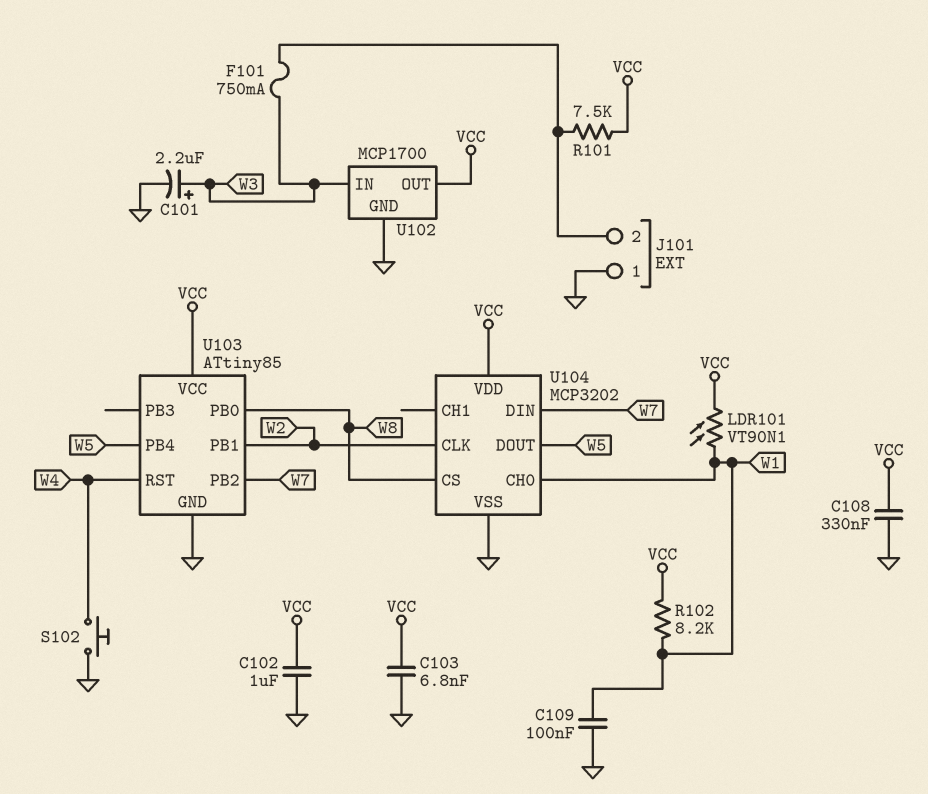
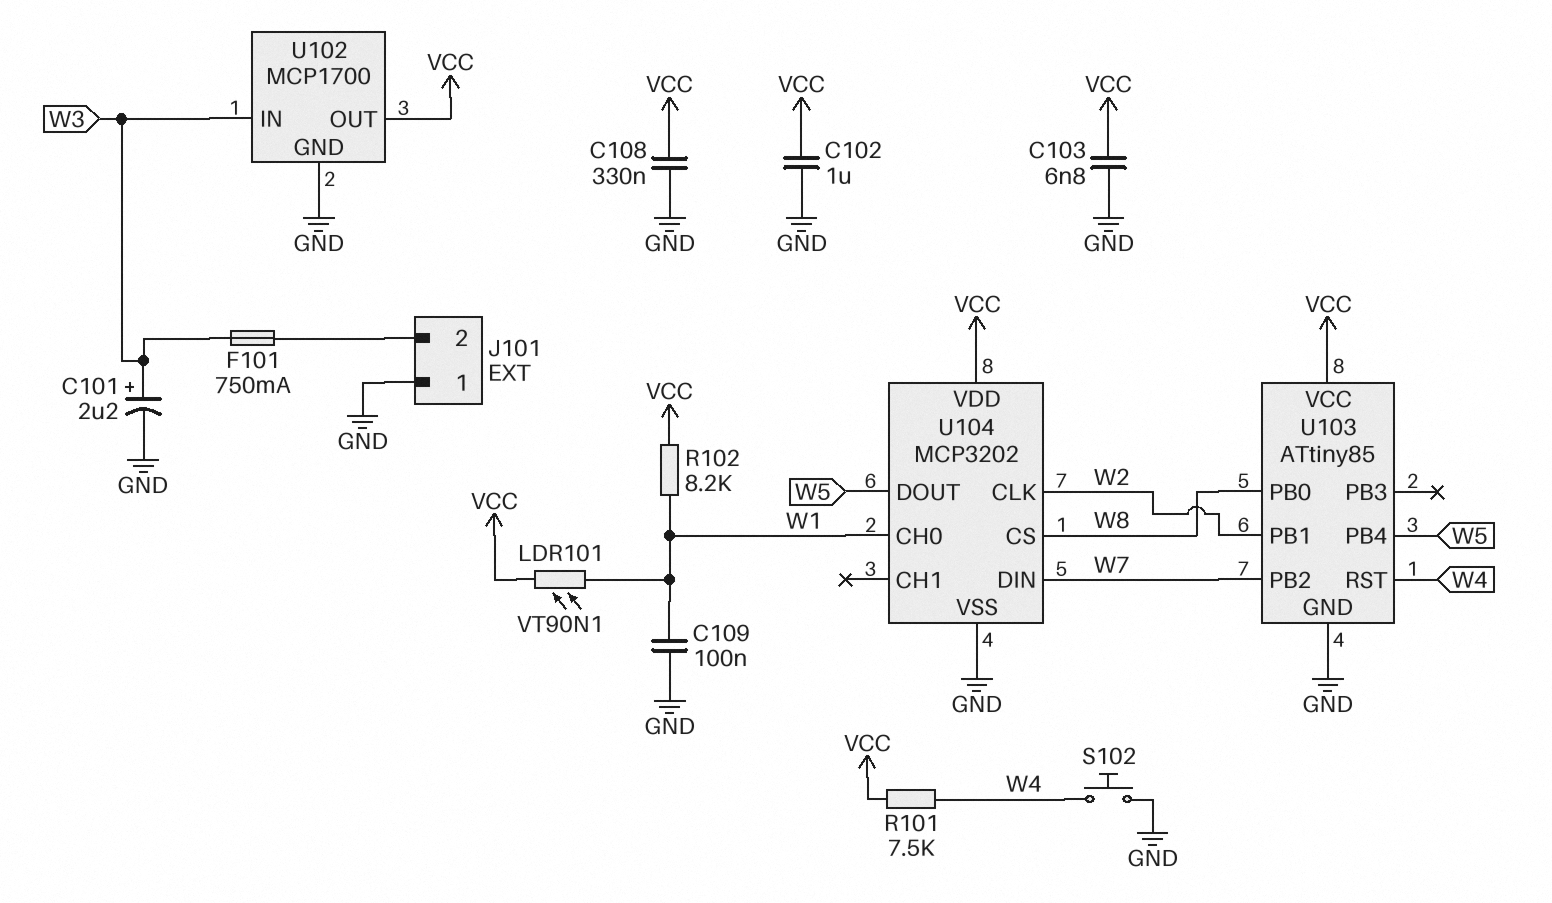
R101: 7.5k (J101/2, VCC) -> 7.5k (VCC, W4)

